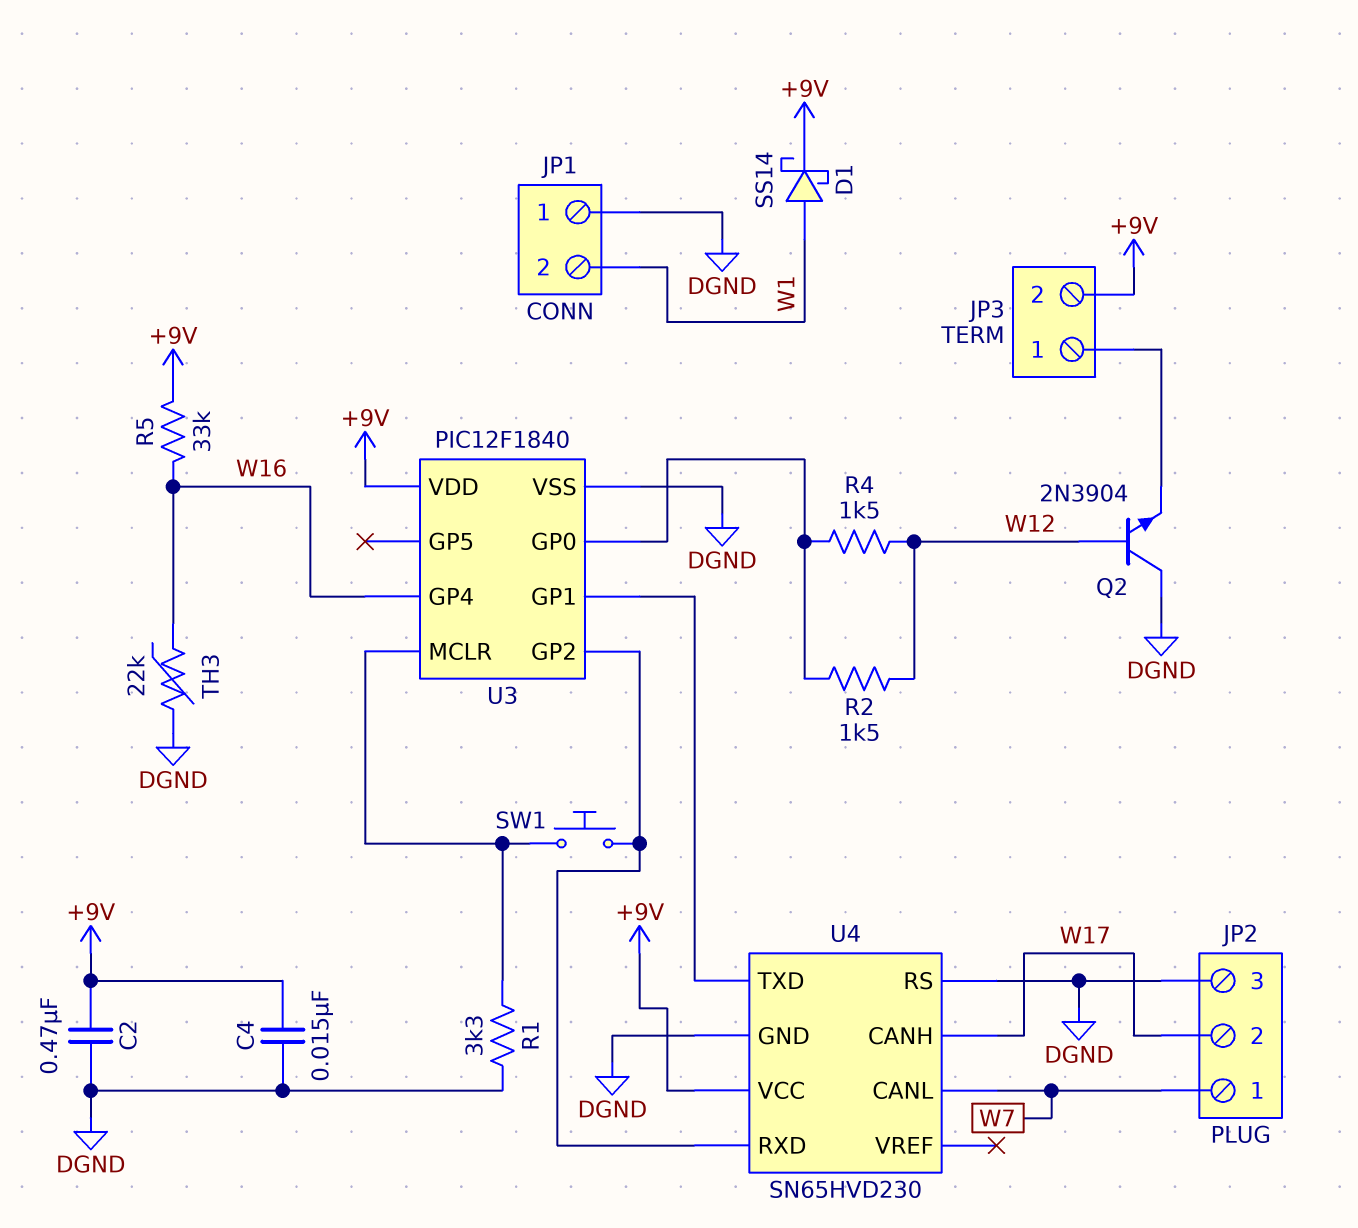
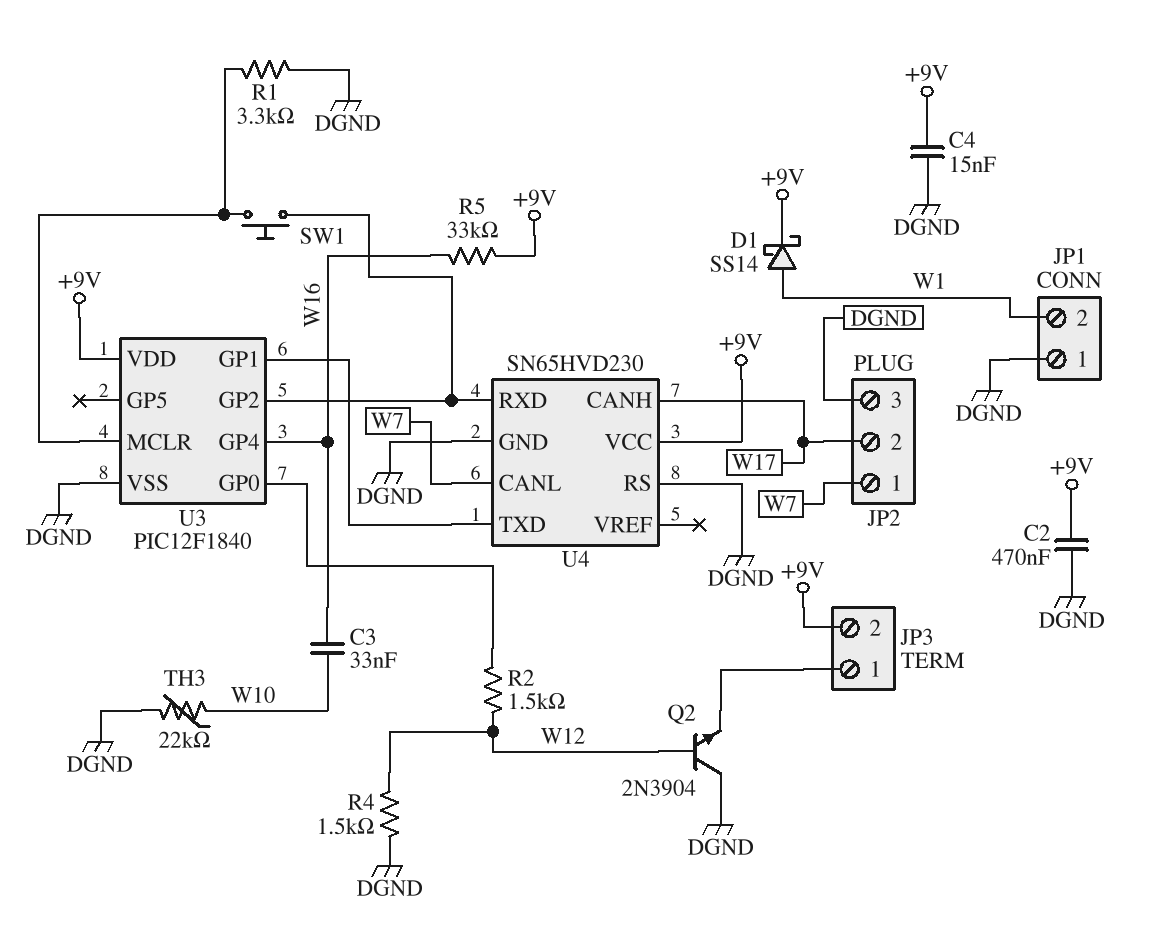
C3: none -> 33nF (W10, W16)
R4: 1.5k (U3/GP0, W12) -> 1.5k (DGND, W12)
TH3: 22k (DGND, W16) -> 22k (DGND, W10)

